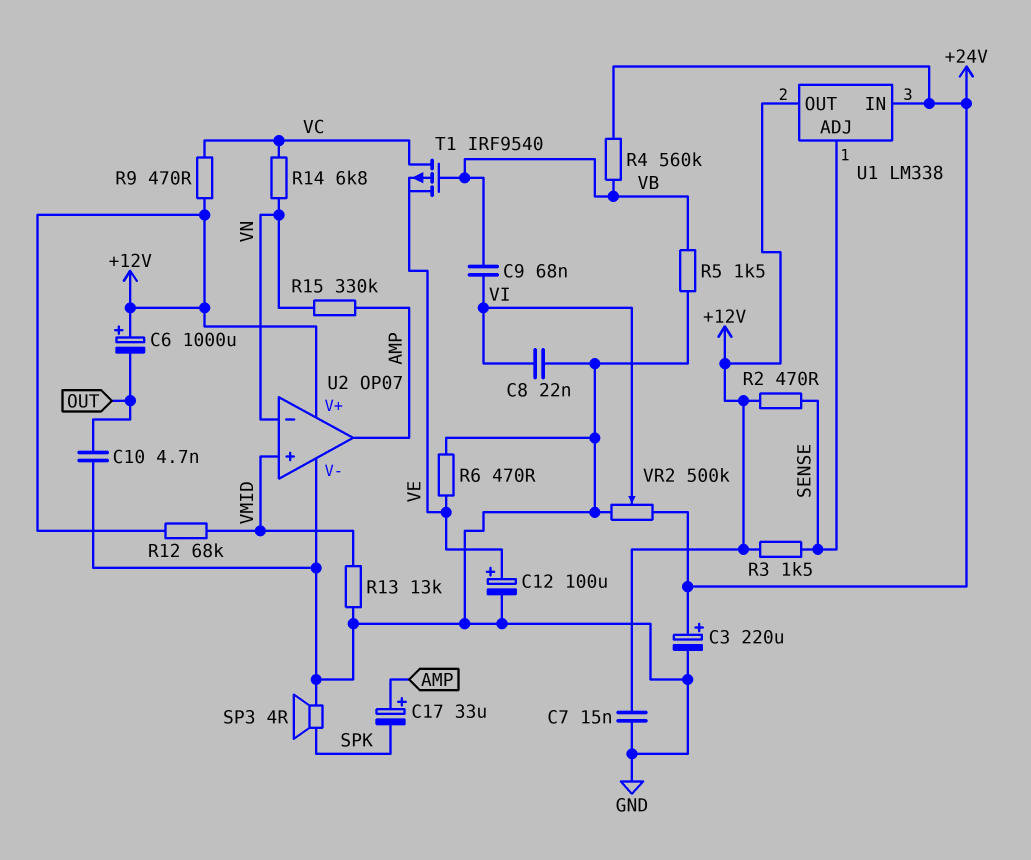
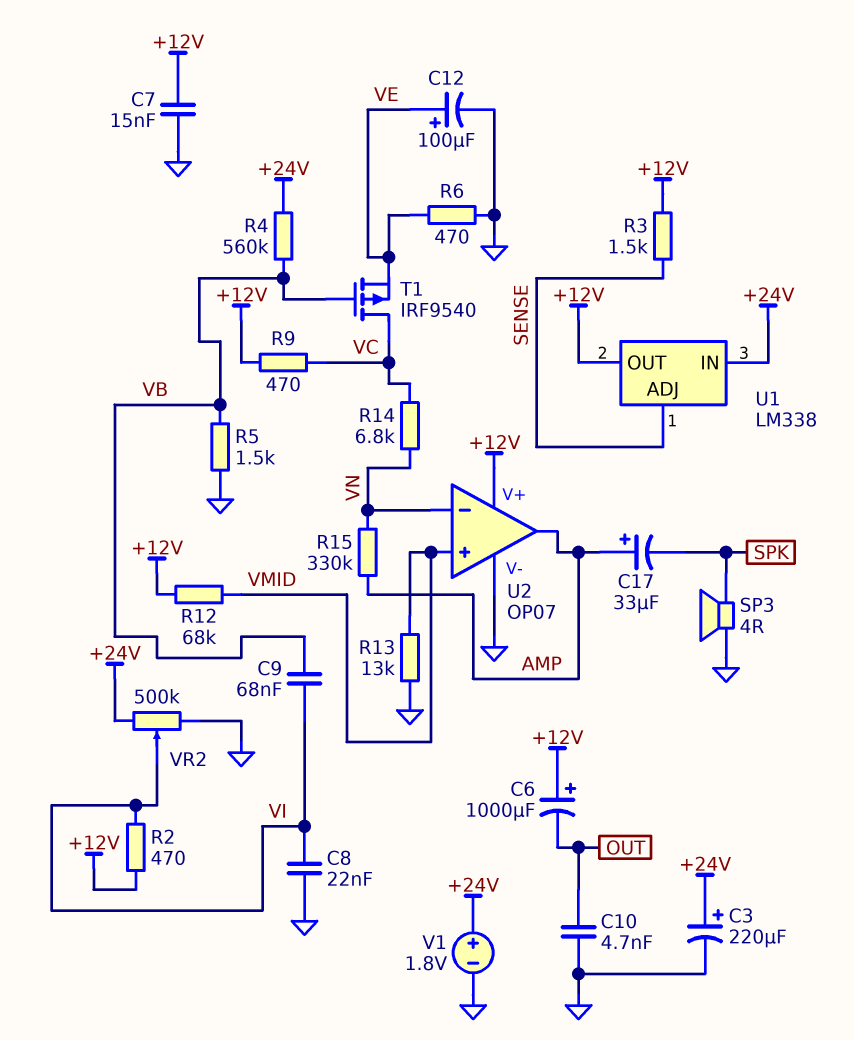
R2: 470 (+12V, SENSE) -> 470 (+12V, VI)
V1: none -> 1.8V (plus +24V, minus GND)

